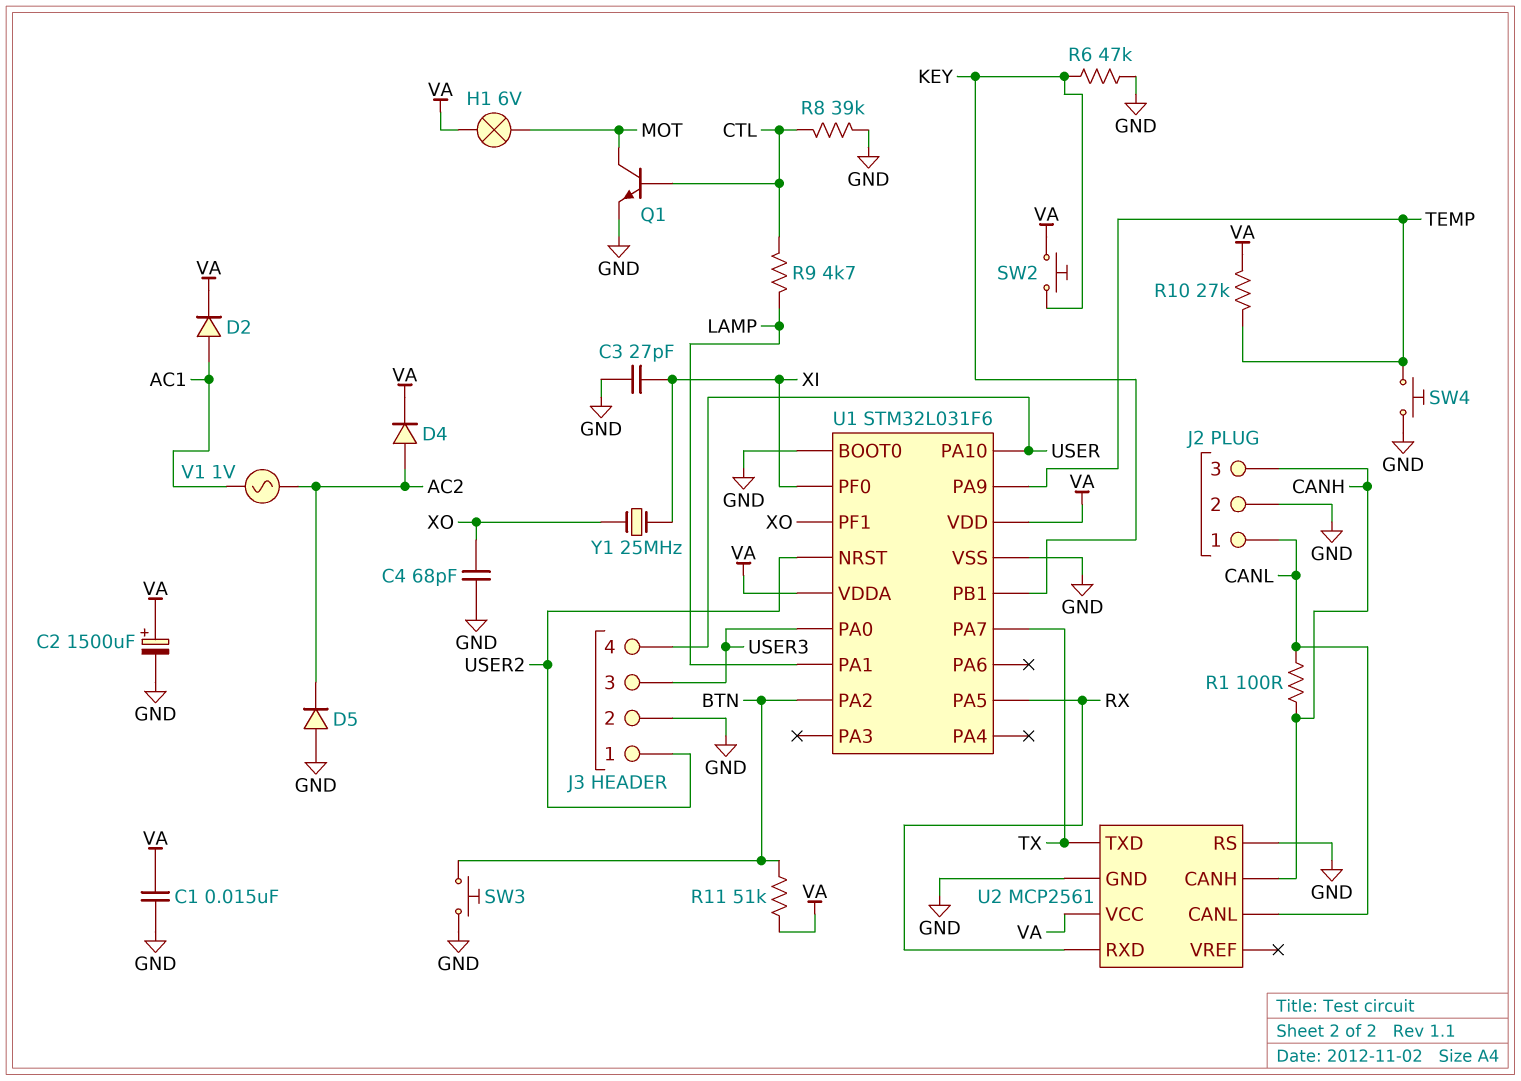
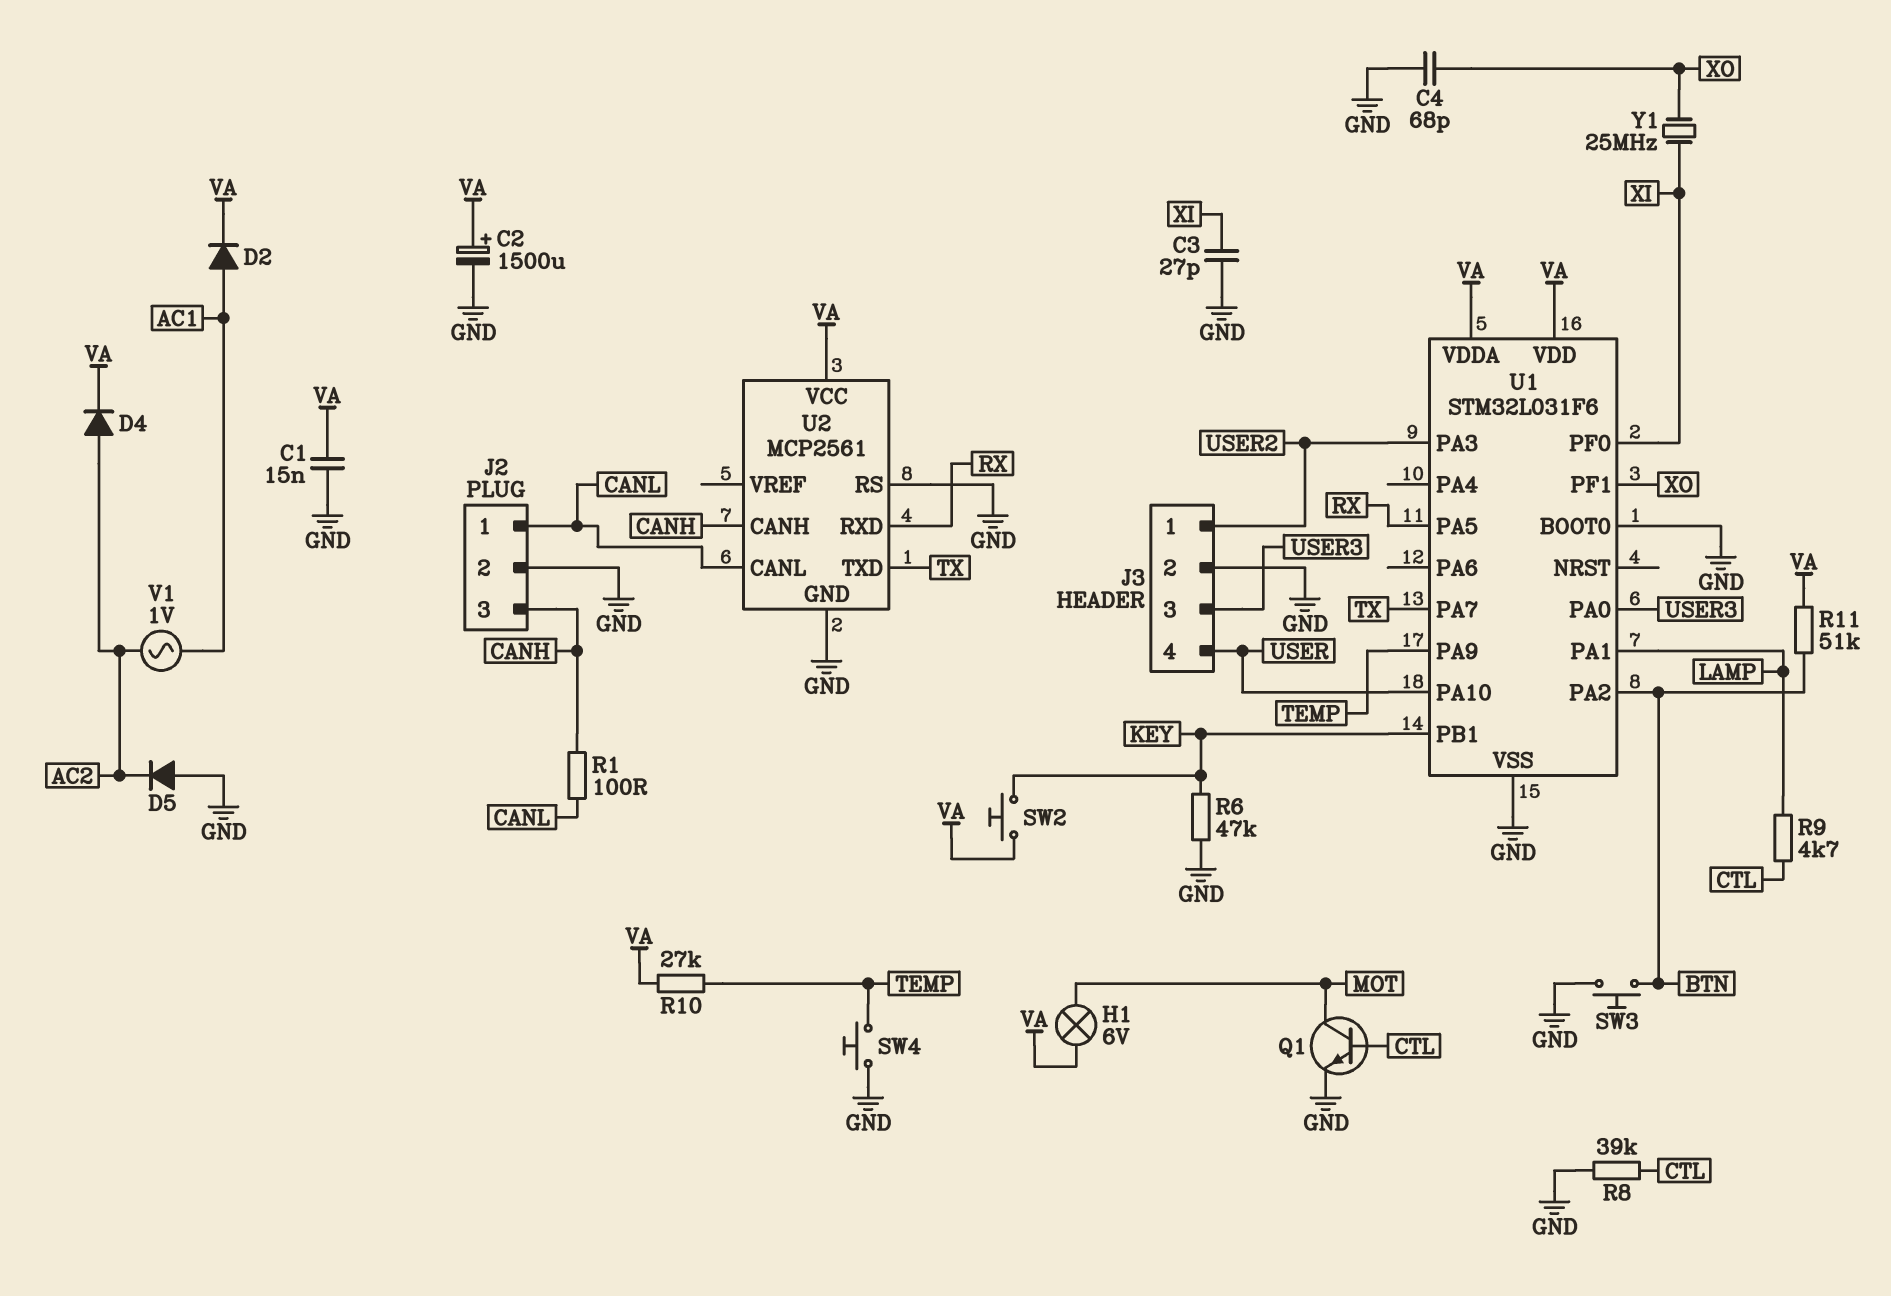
U1 pin NRST: USER2 -> none
U1 pin PA3: none -> USER2

